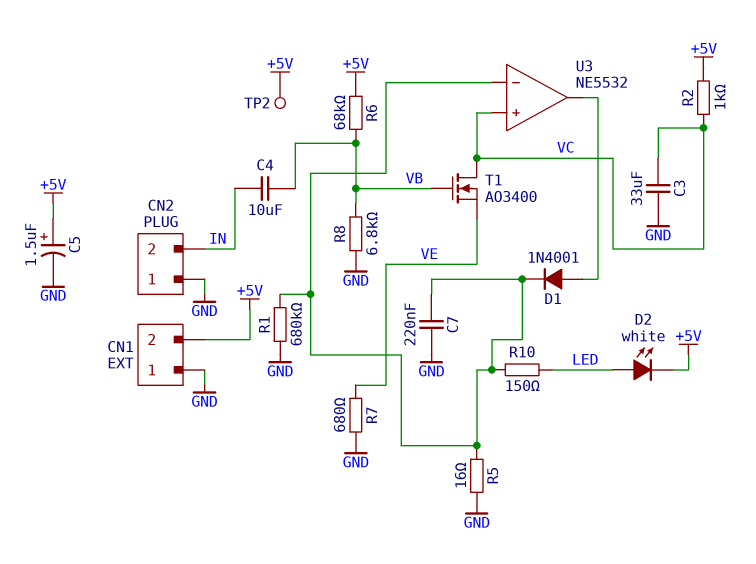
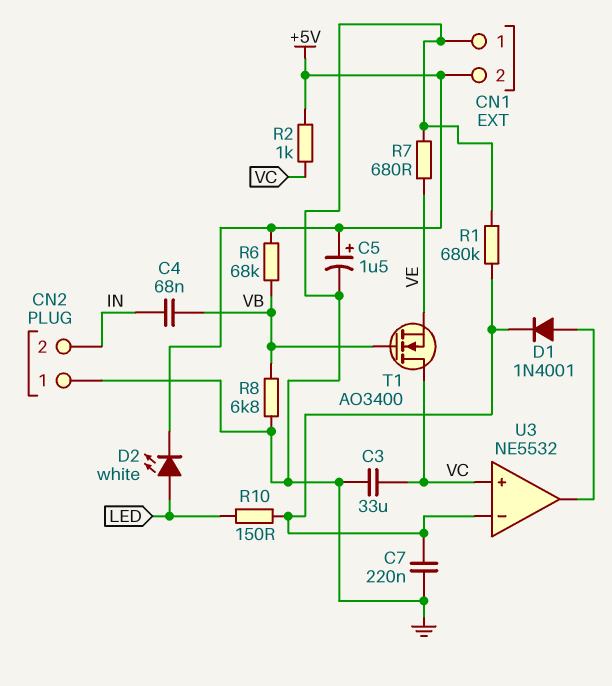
C4: 10uF (IN, VB) -> 68nF (IN, VB)
R5: 16 (GND, U3/in-) -> none
TP2: test point (+5V) -> none

